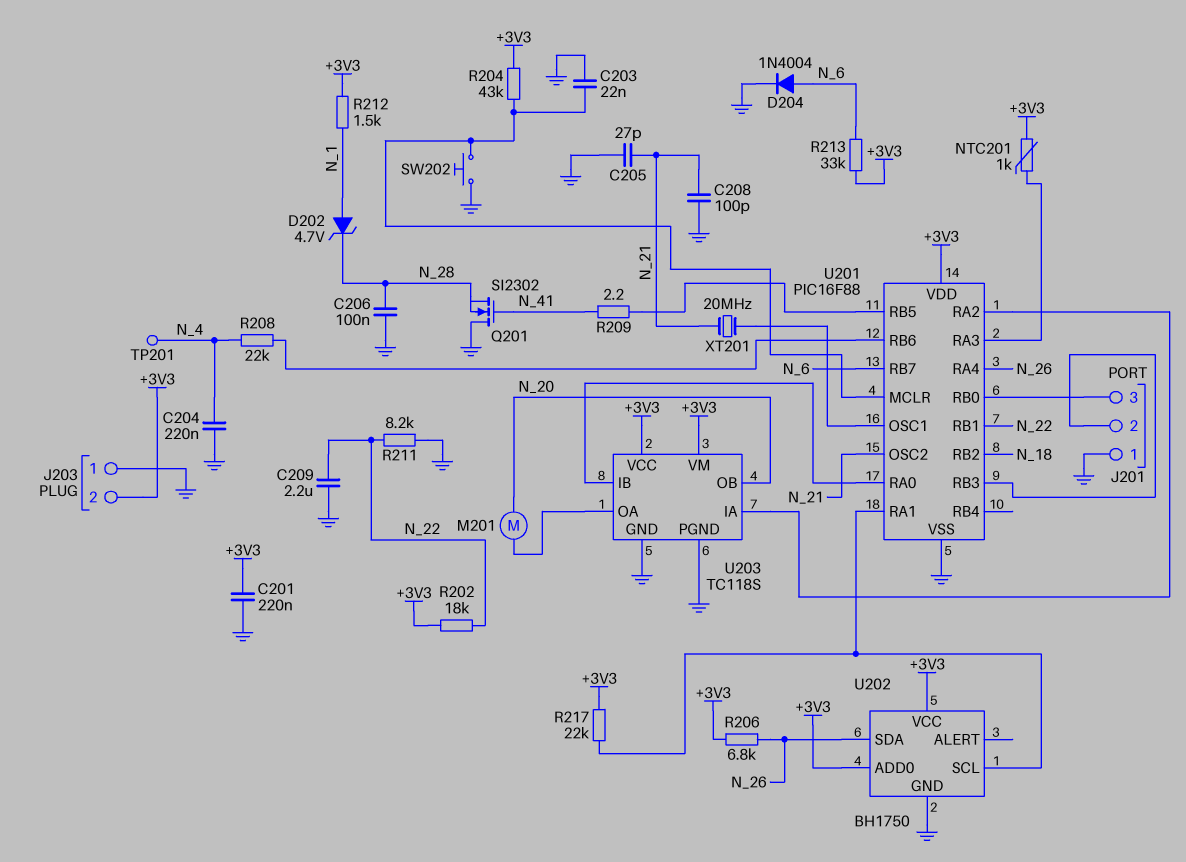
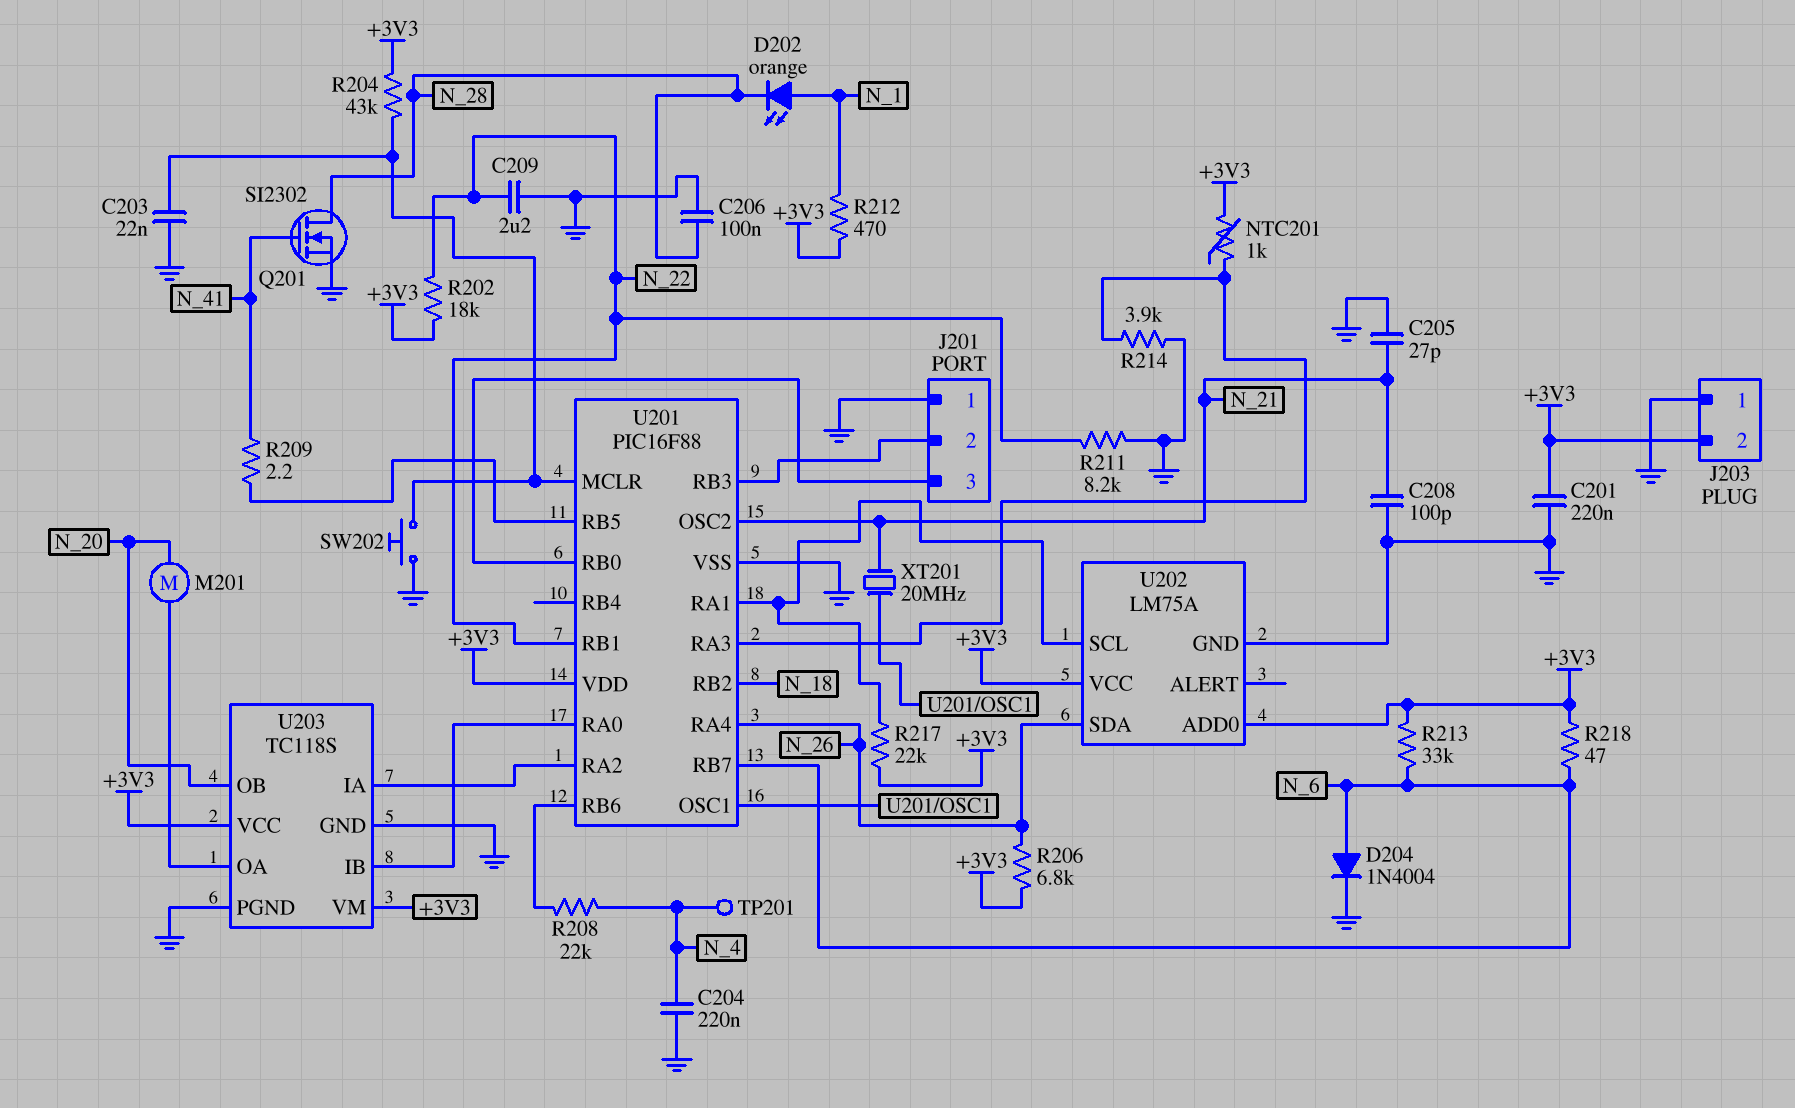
D202: zener 4.7V (A N_1, K N_28) -> LED orange (A N_1, K N_28)
Q201: NMOS SI2302 (G N_41, D GND, S N_28) -> NMOS SI2302 (G N_41, D N_28, S GND)
R212: 1.5k (+3V3, N_1) -> 470 (+3V3, N_1)
R214: none -> 3.9k (GND, U201/RA3)
R218: none -> 47 (+3V3, N_6)
U202: BH1750 -> LM75A

